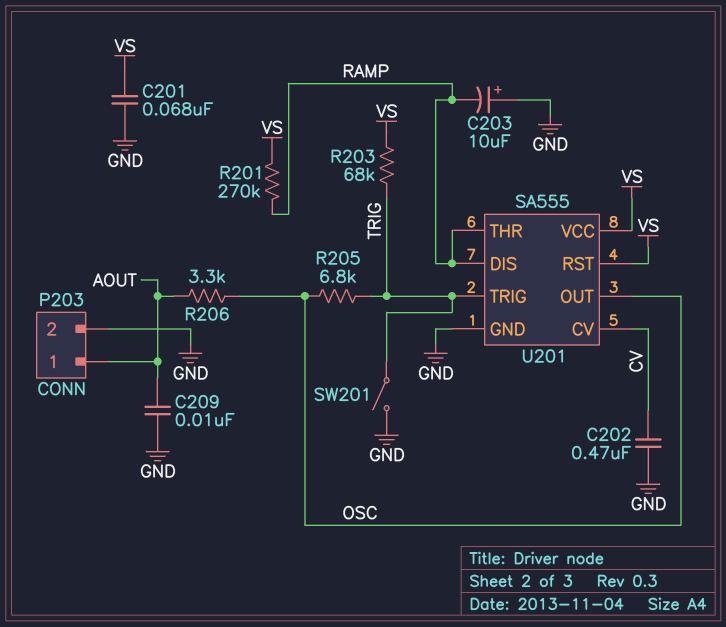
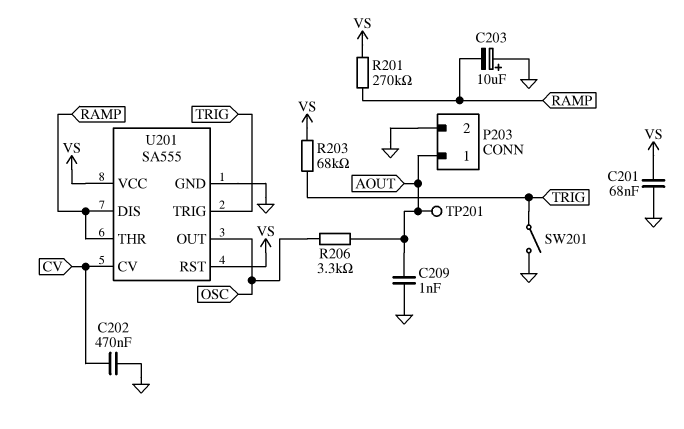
C209: 10nF (AOUT, GND) -> 1nF (AOUT, GND)
R205: 6.8k (OSC, TRIG) -> none
TP201: none -> test point (AOUT)

